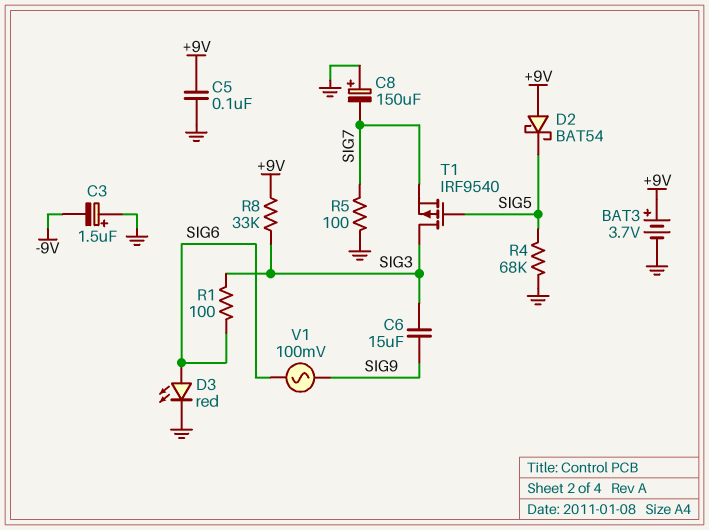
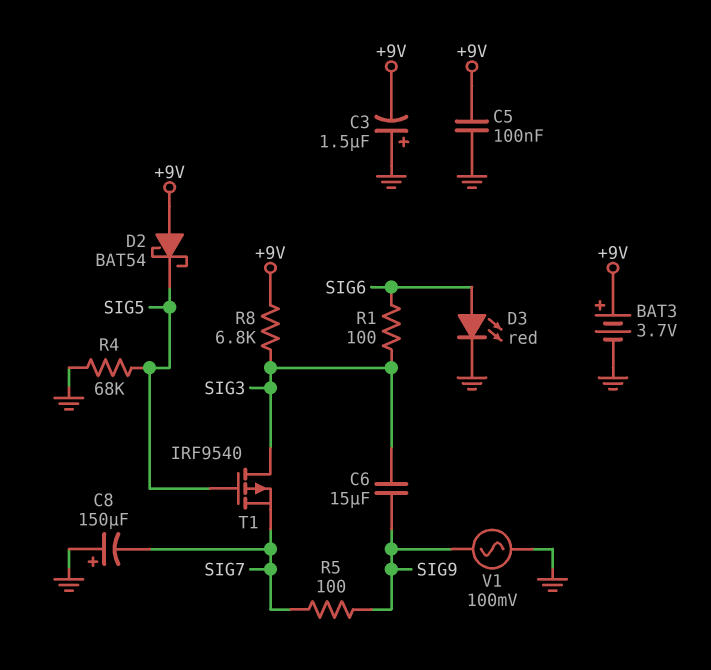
C3: 1.5uF (plus GND, minus -9V) -> 1.5uF (plus GND, minus +9V)
R5: 100 (GND, SIG7) -> 100 (SIG7, SIG9)
R8: 33k (+9V, SIG3) -> 6.8k (+9V, SIG3)
V1: AC 100mV (SIG6, SIG9) -> AC 100mV (GND, SIG9)

